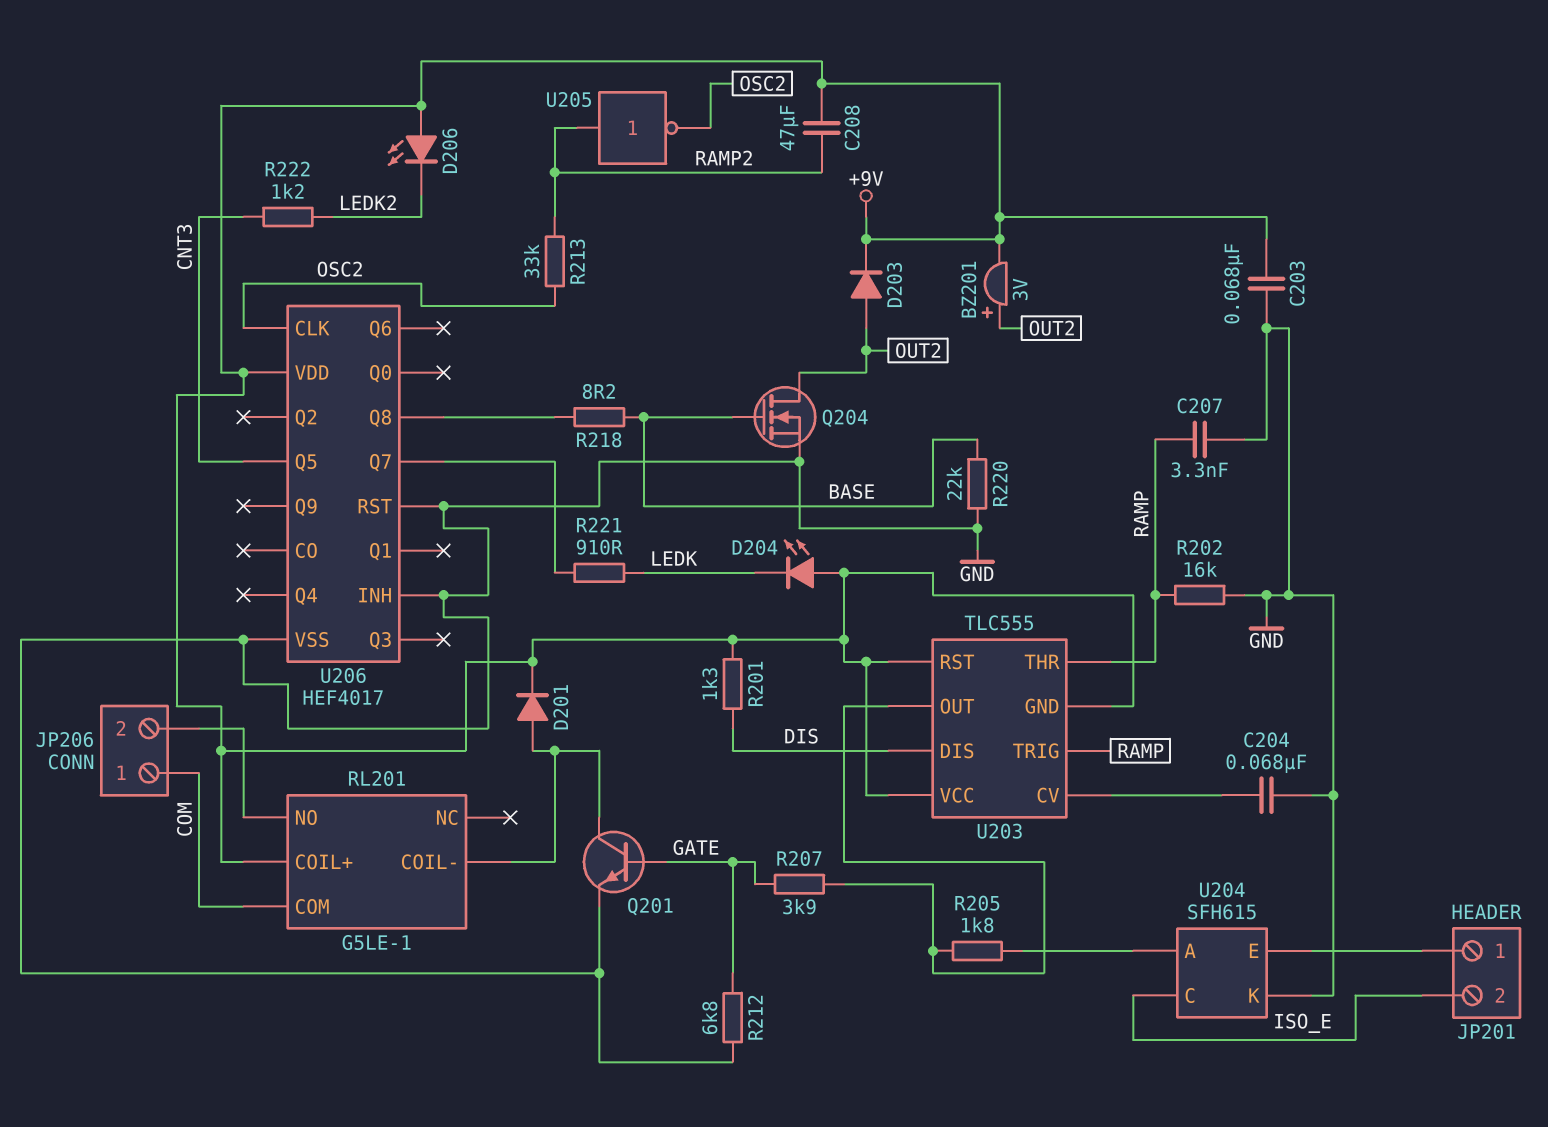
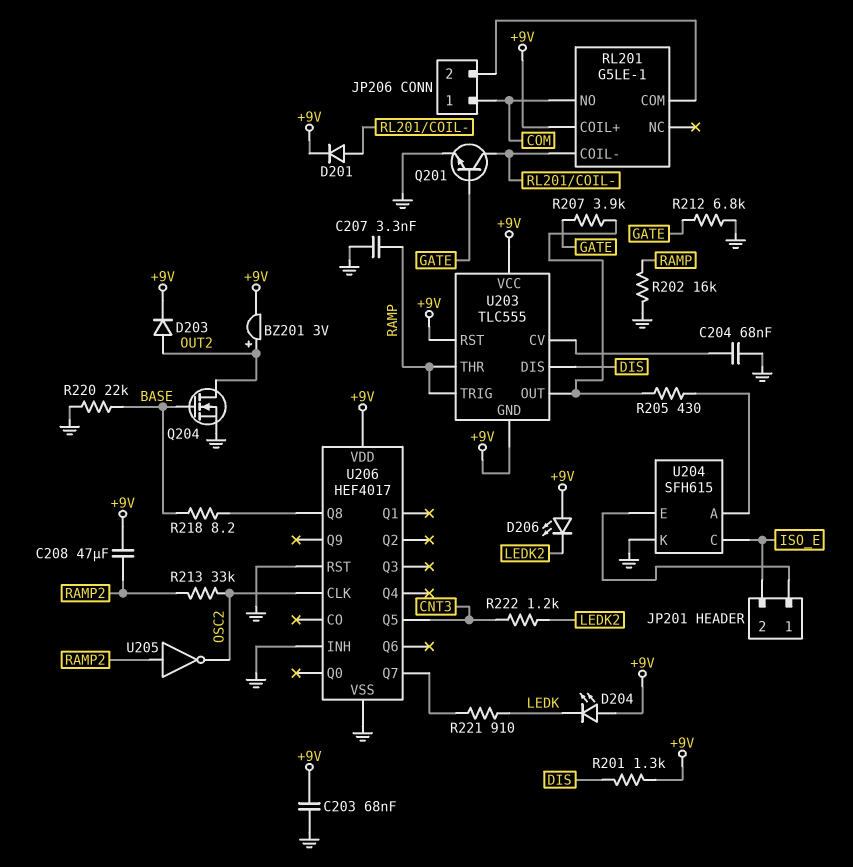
R205: 1.8k (U203/OUT, U204/A) -> 430 (U203/OUT, U204/A)
RL201 pin COM: COM -> JP206/2
RL201 pin NO: JP206/2 -> COM

